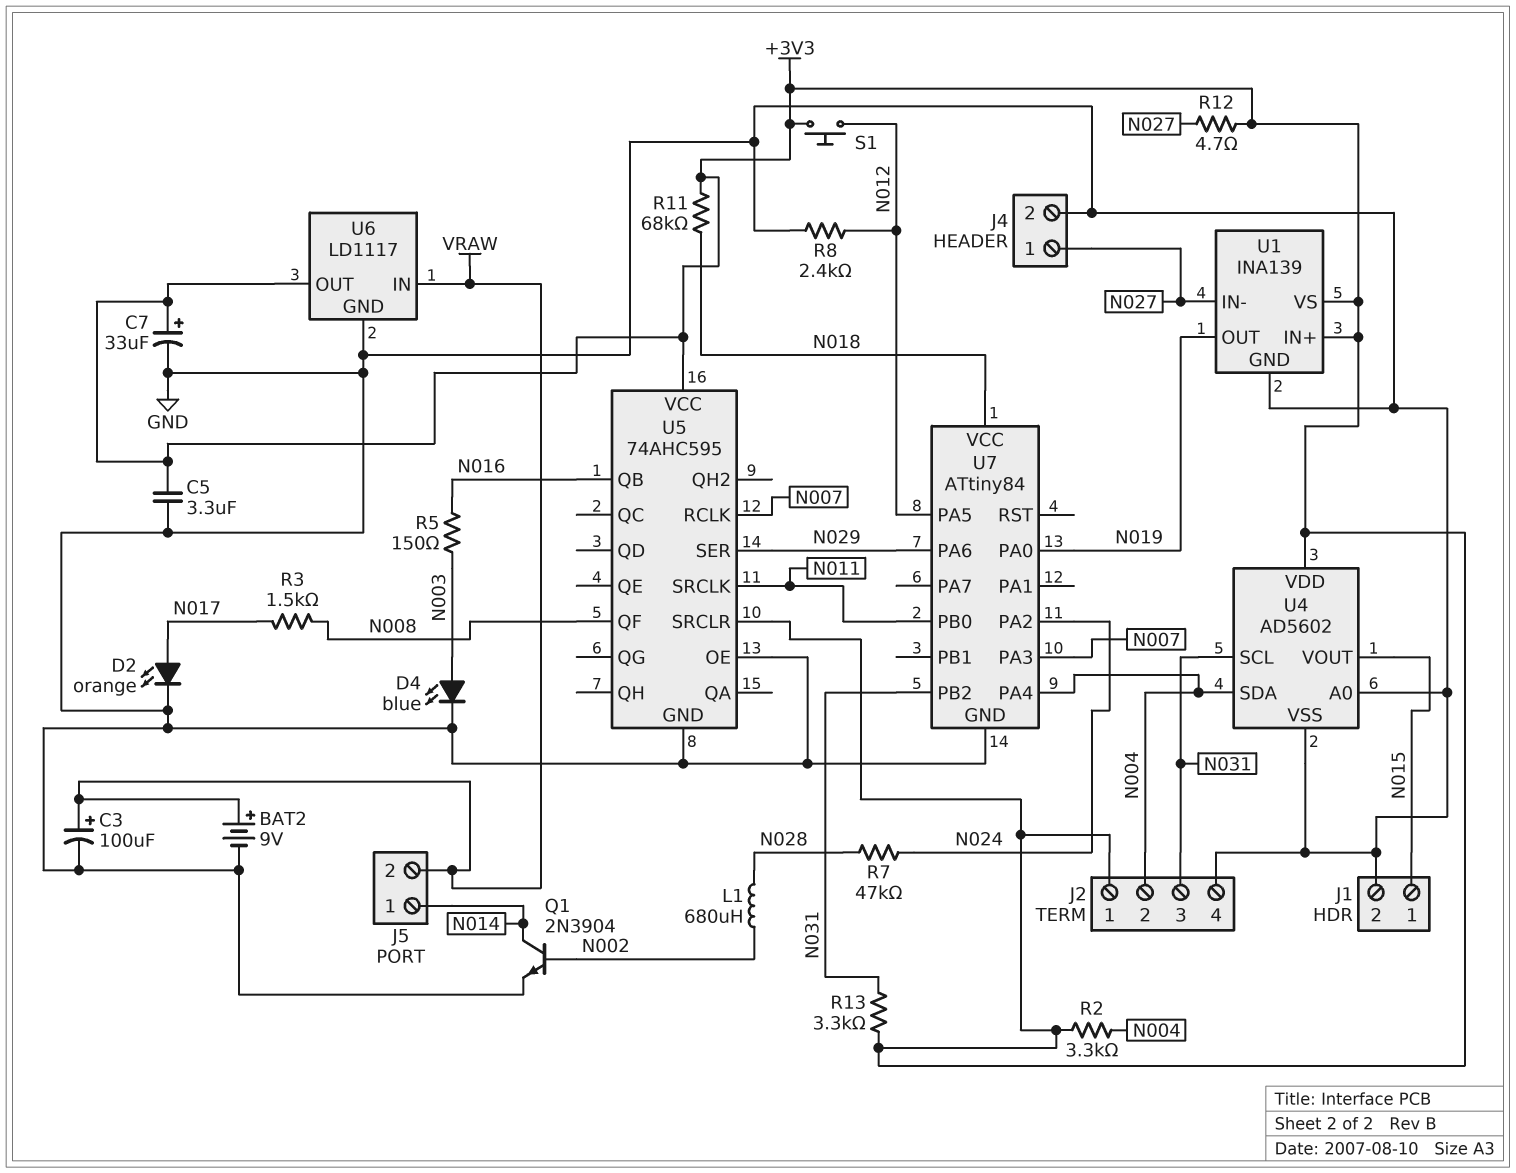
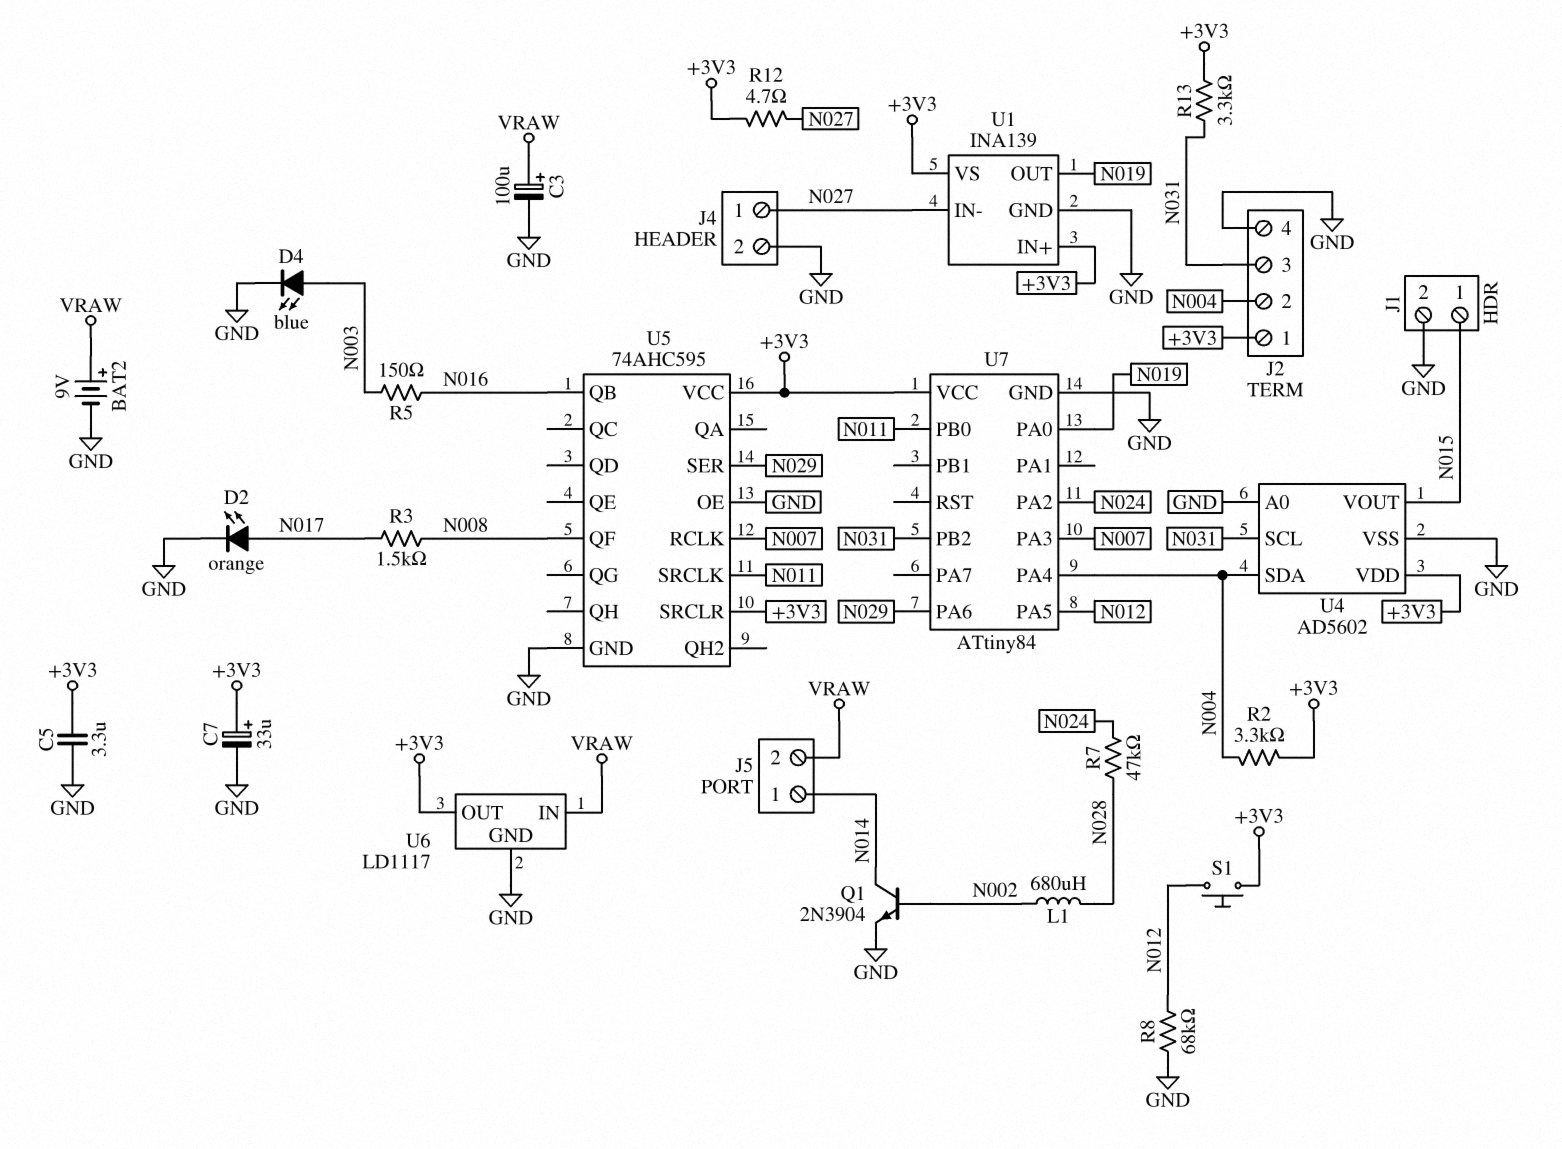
R8: 2.4k (GND, N012) -> 68k (GND, N012)
R11: 68k (+3V3, N018) -> none
U7 pin VCC: N018 -> +3V3

